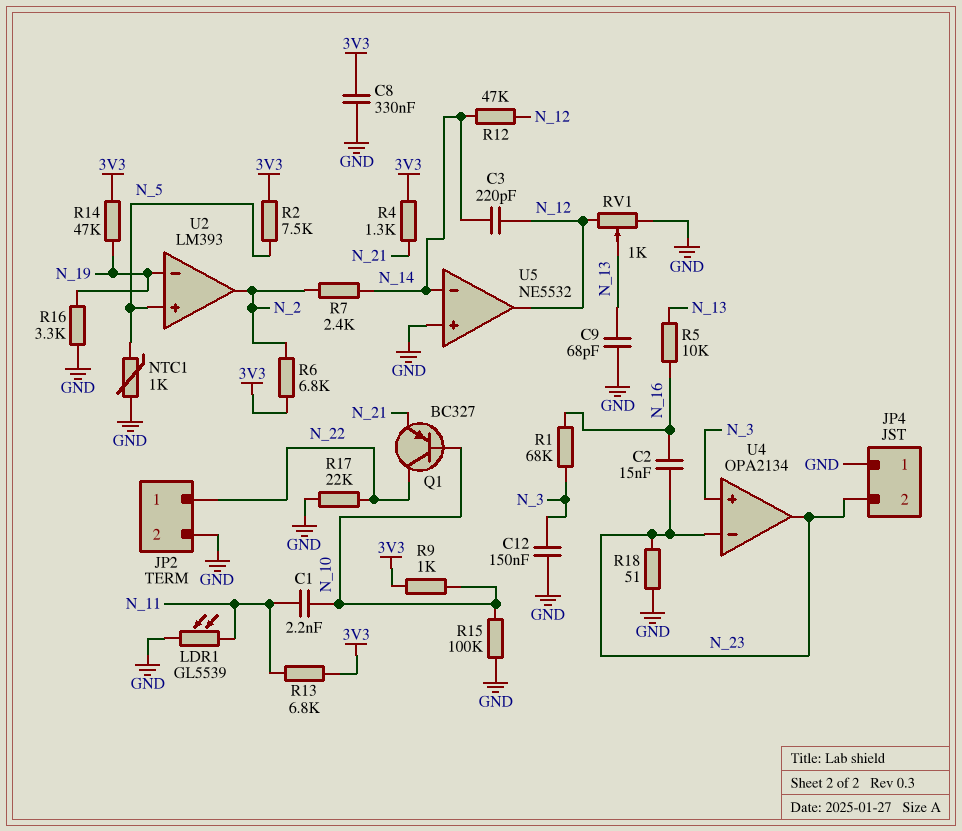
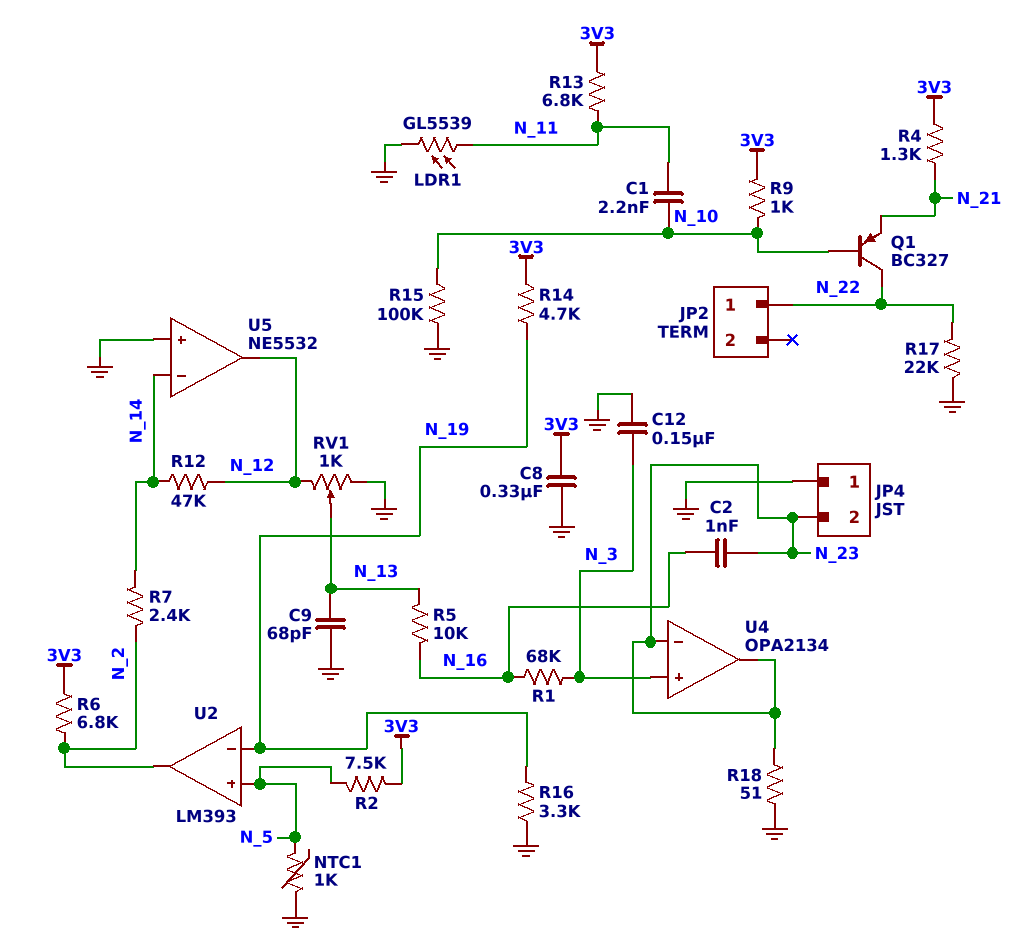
C2: 15nF (N_16, N_23) -> 1nF (N_16, N_23)
C3: 220pF (N_12, N_14) -> none
JP2 pin 2: GND -> none
R14: 47k (3V3, N_19) -> 4.7k (3V3, N_19)

